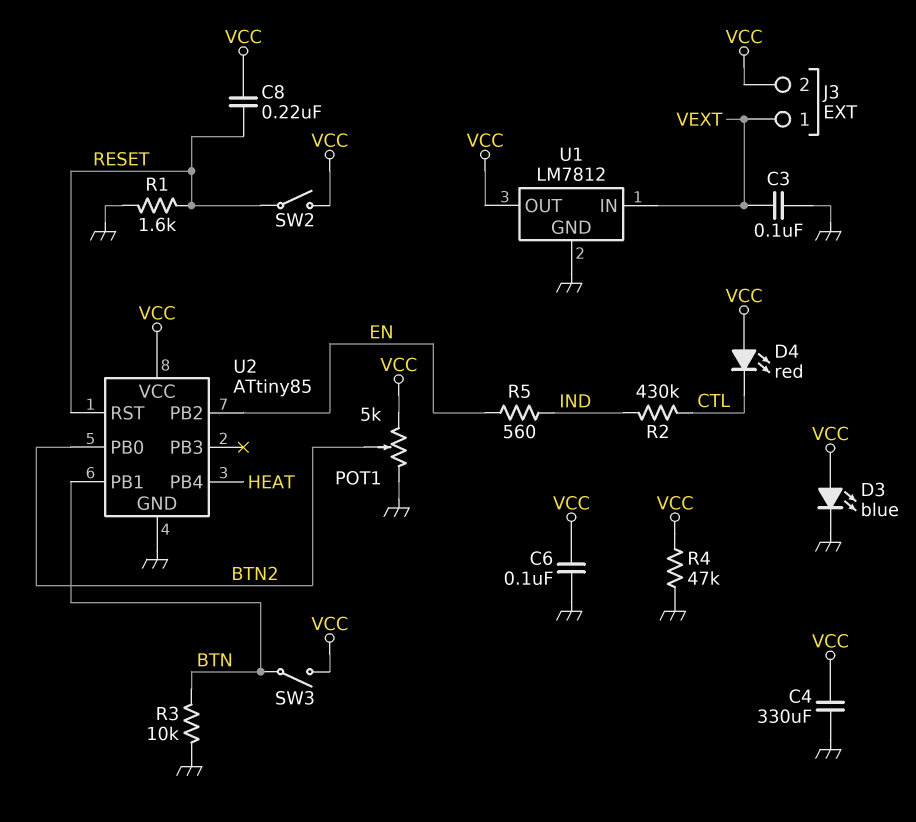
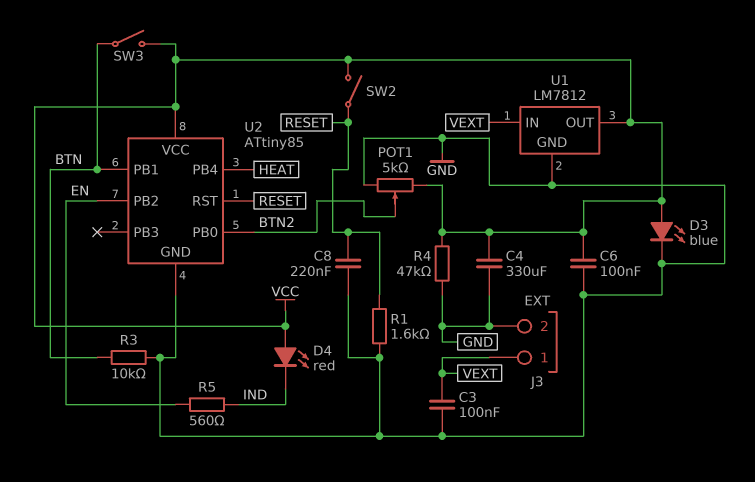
C8: 220nF (RESET, VCC) -> 220nF (GND, RESET)
D4: LED red (A VCC, K CTL) -> LED red (A VCC, K IND)
J3 pin 2: VCC -> GND
R2: 430k (CTL, IND) -> none

